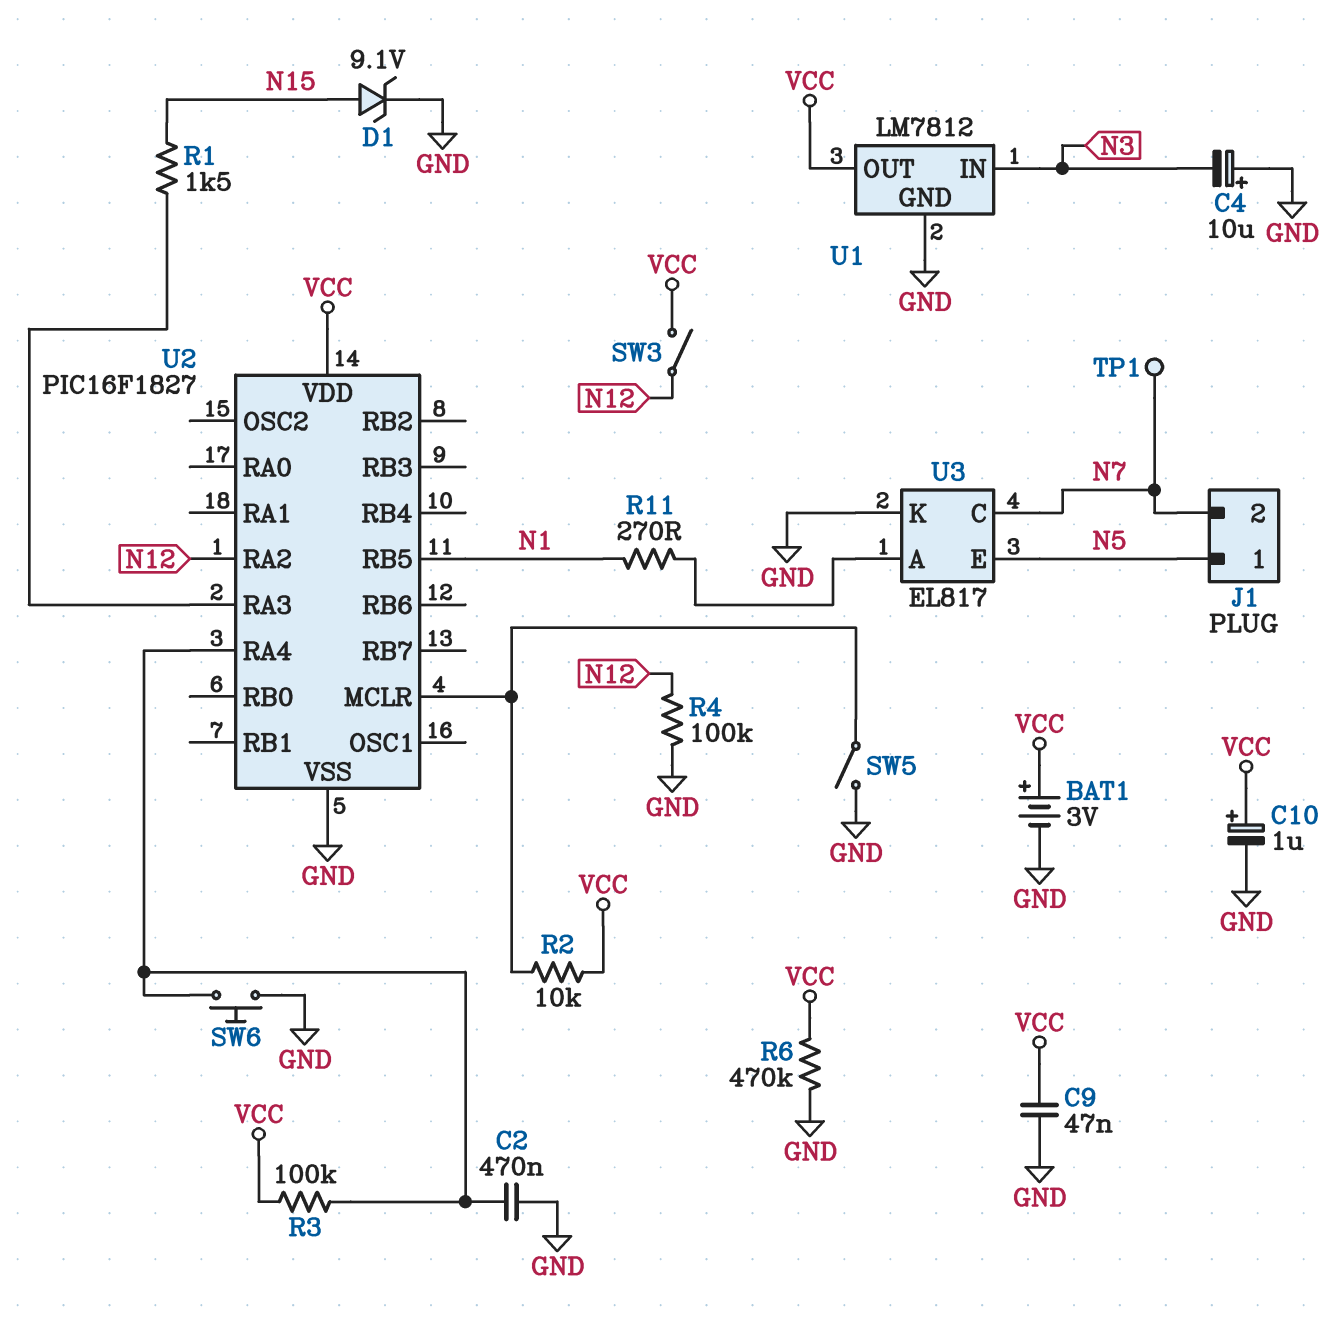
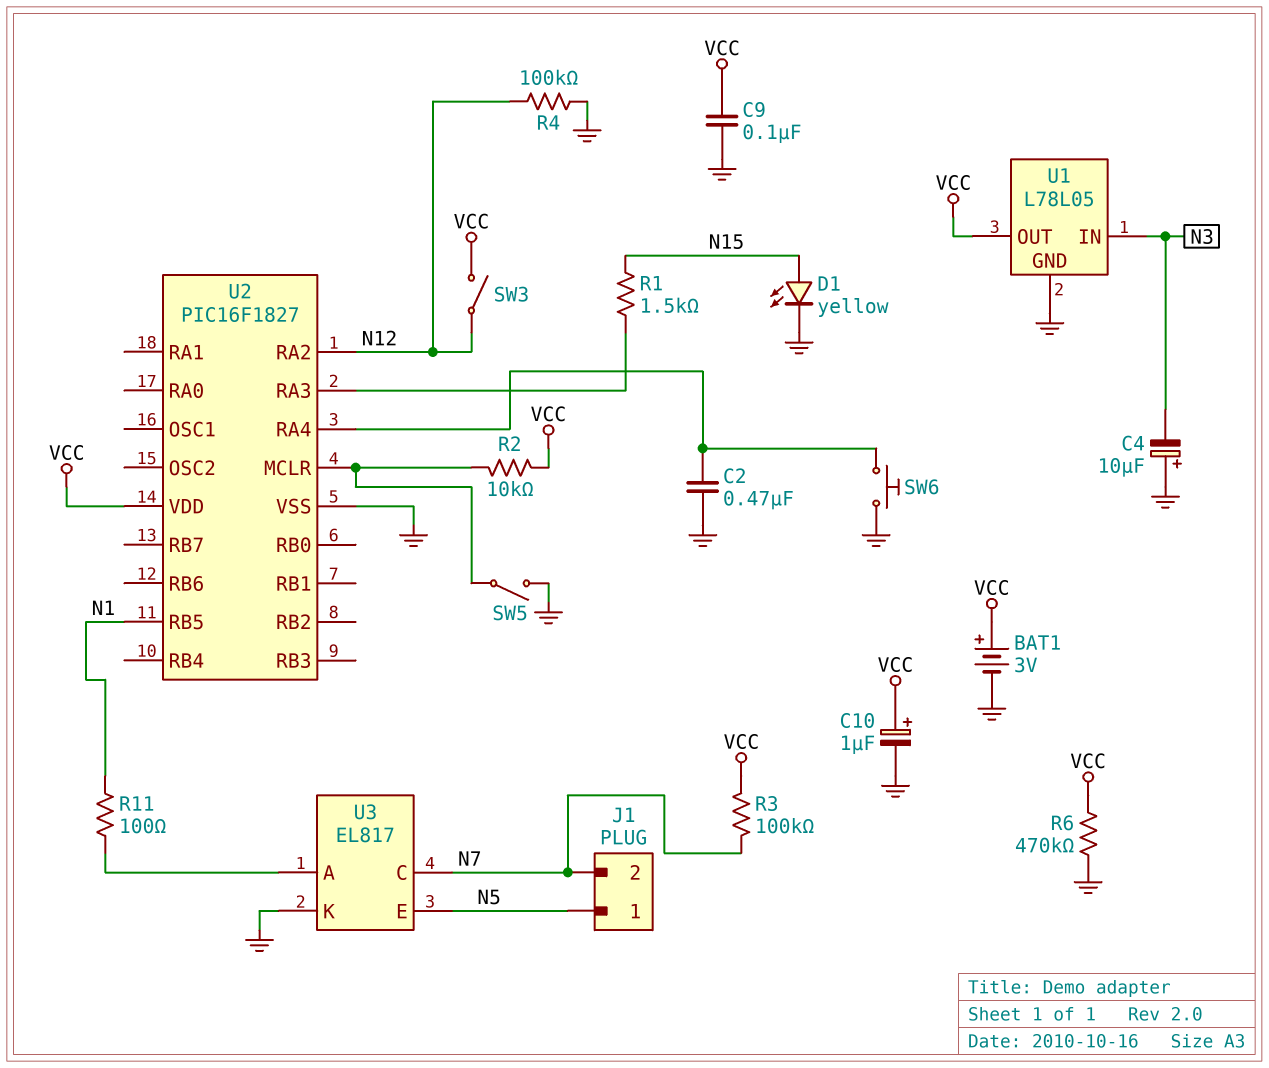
C9: 47nF (GND, VCC) -> 100nF (GND, VCC)
D1: zener 9.1V (A N15, K GND) -> LED yellow (A N15, K GND)
R3: 100k (U2/RA4, VCC) -> 100k (N7, VCC)
R11: 270 (N1, U3/A) -> 100 (N1, U3/A)
TP1: test point (N7) -> none
U1: LM7812 -> L78L05

